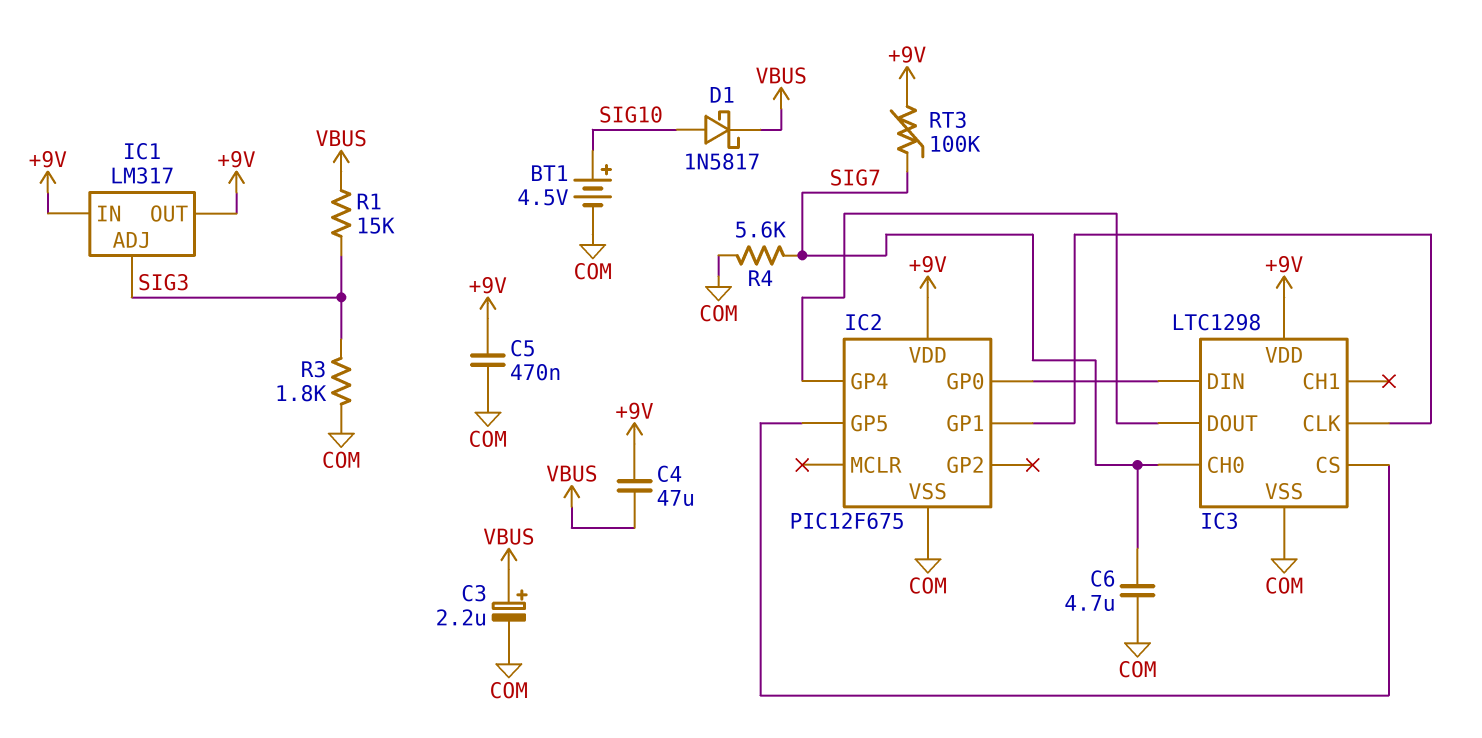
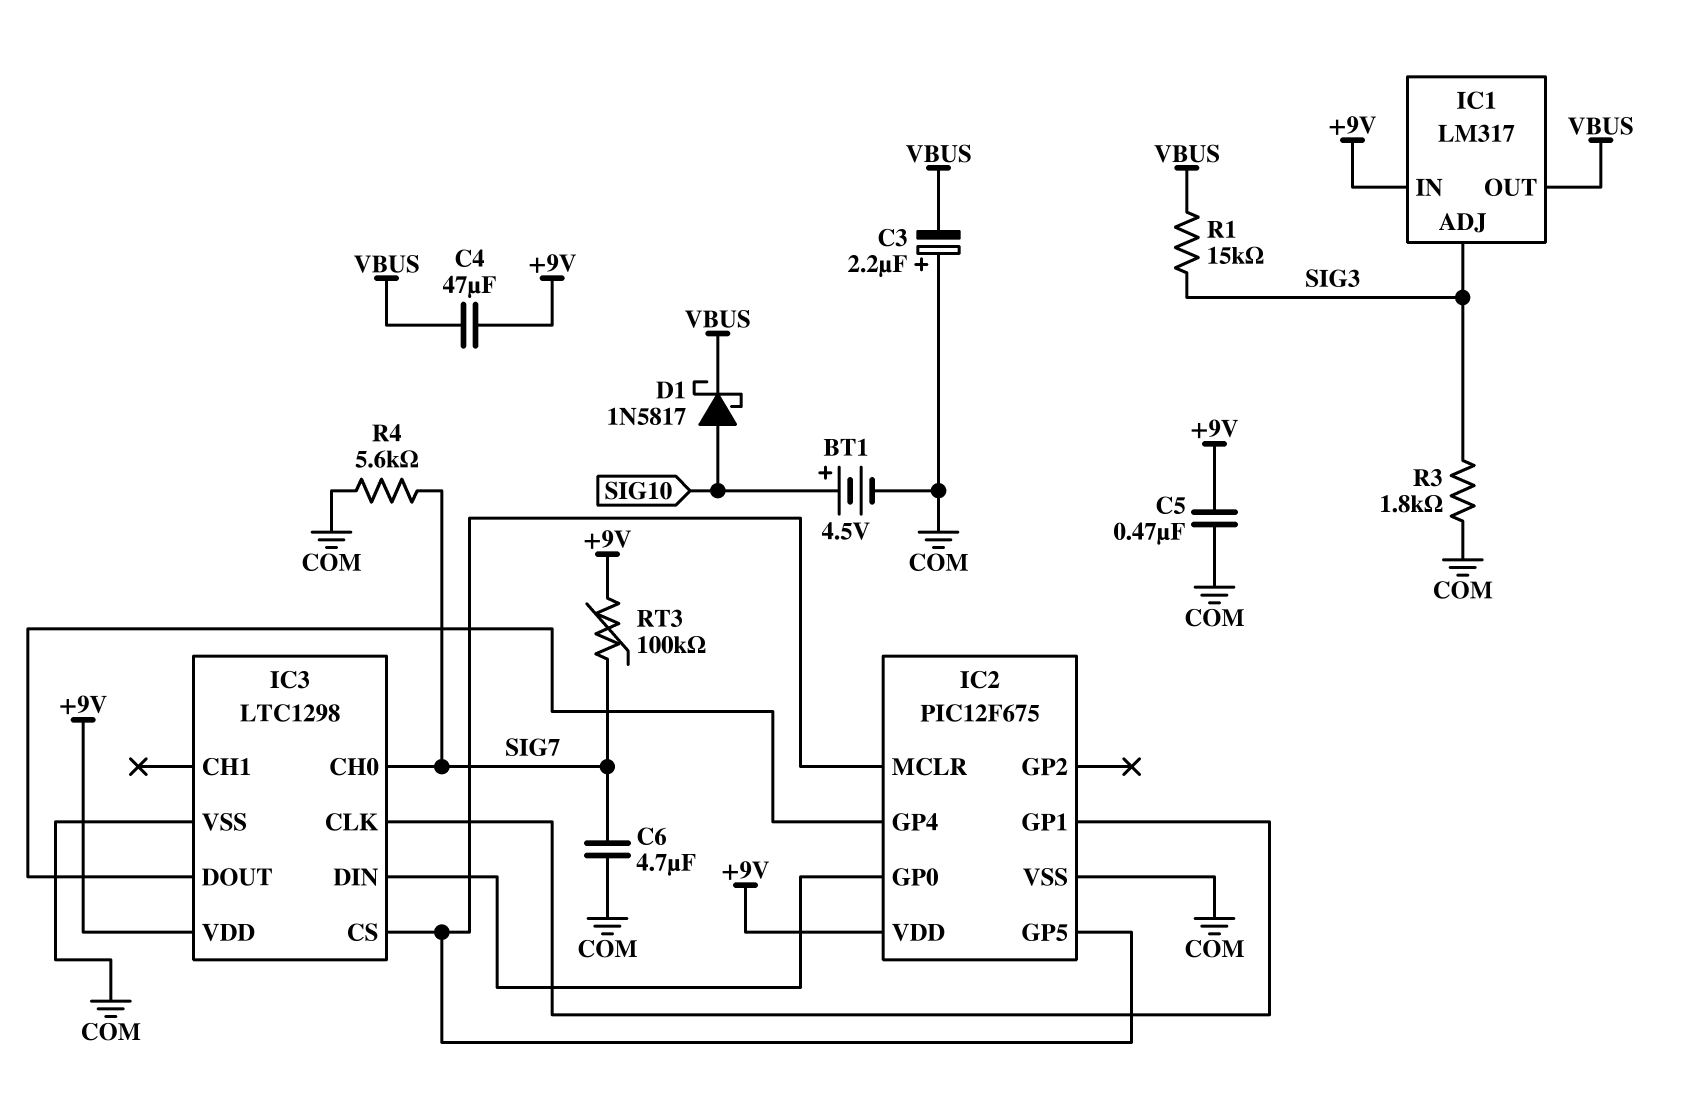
C3: 2.2uF (plus VBUS, minus COM) -> 2.2uF (plus COM, minus VBUS)
IC1 pin OUT: +9V -> VBUS
IC2 pin MCLR: none -> IC2/GP5

